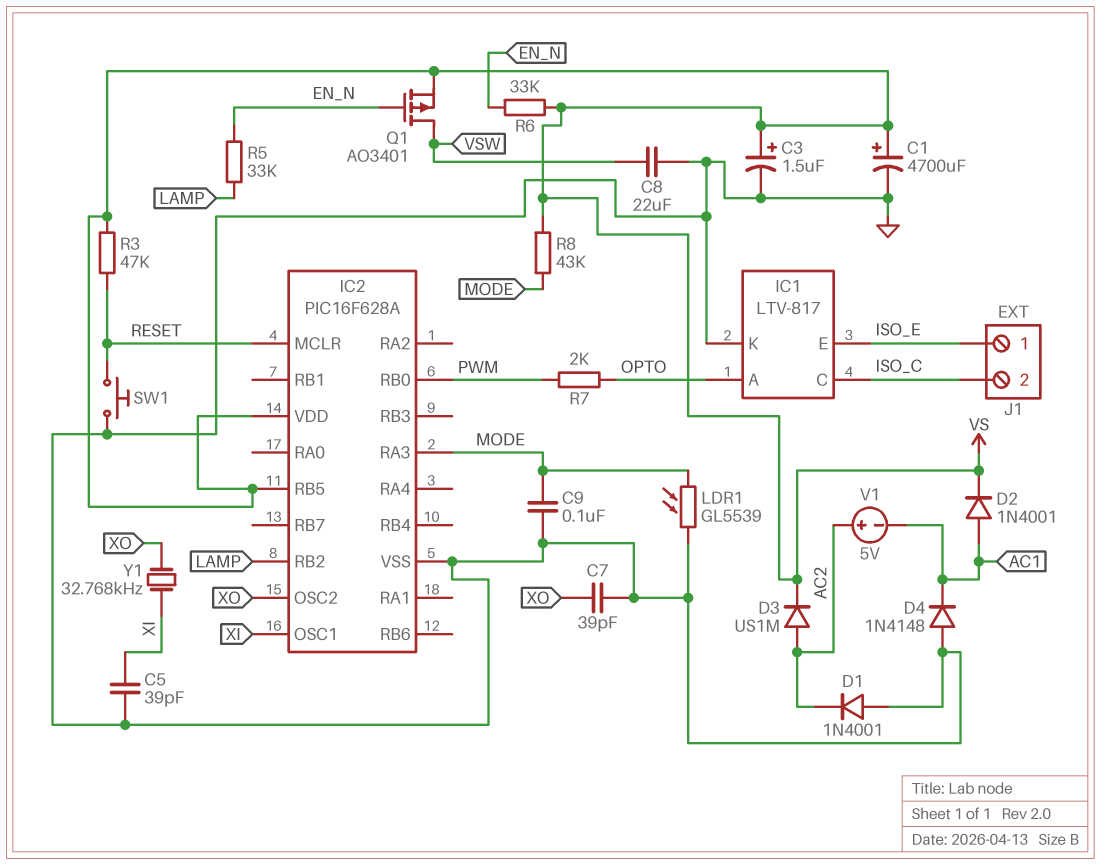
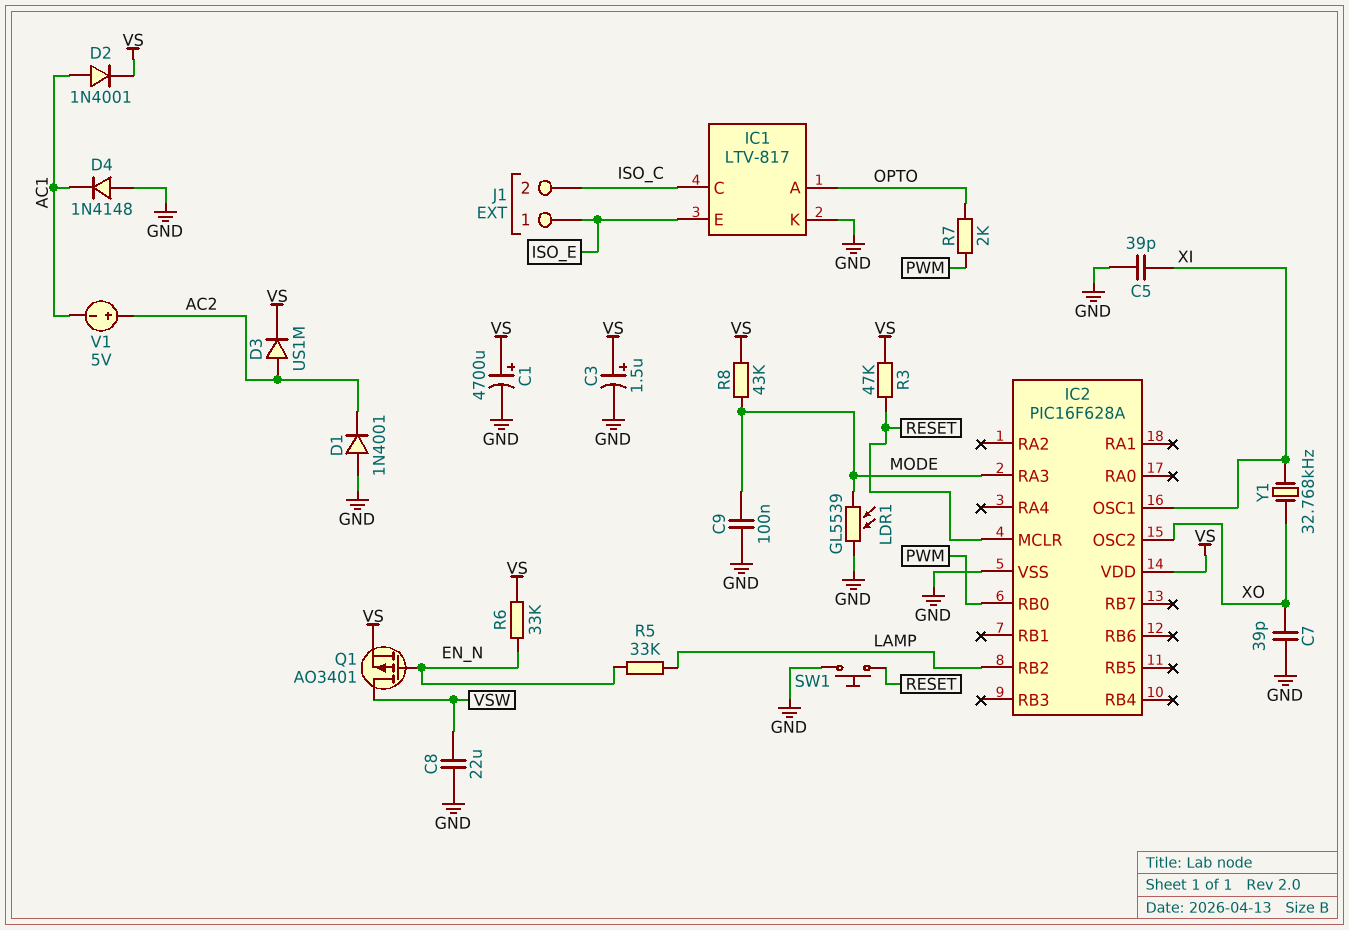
IC2 pin RB5: VS -> none

